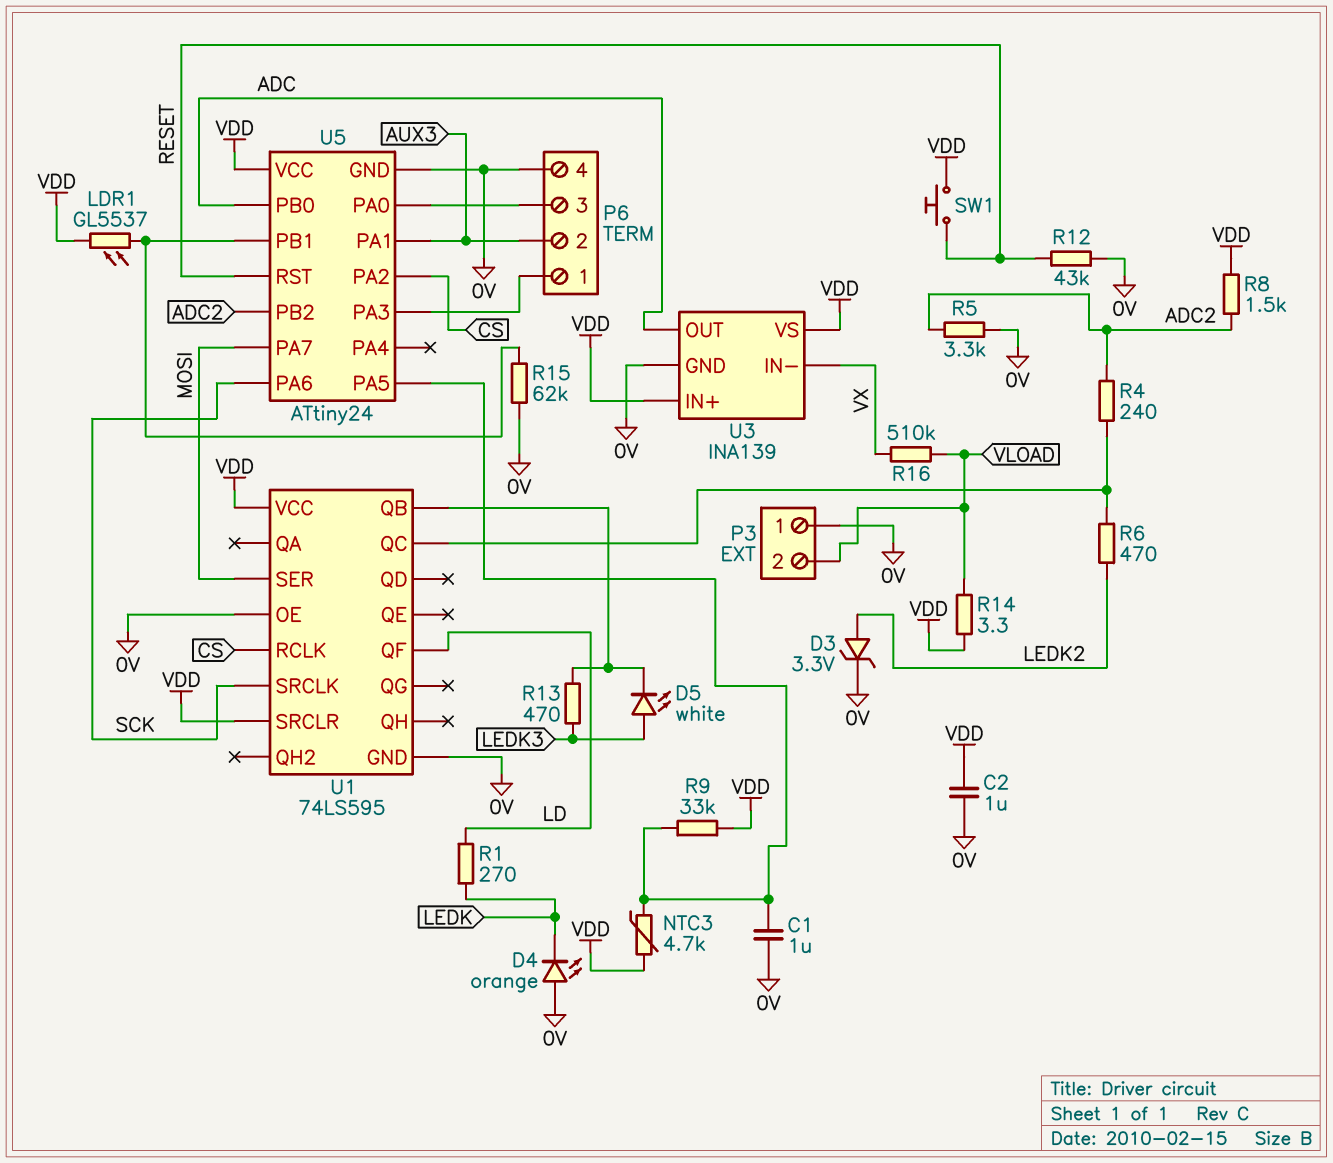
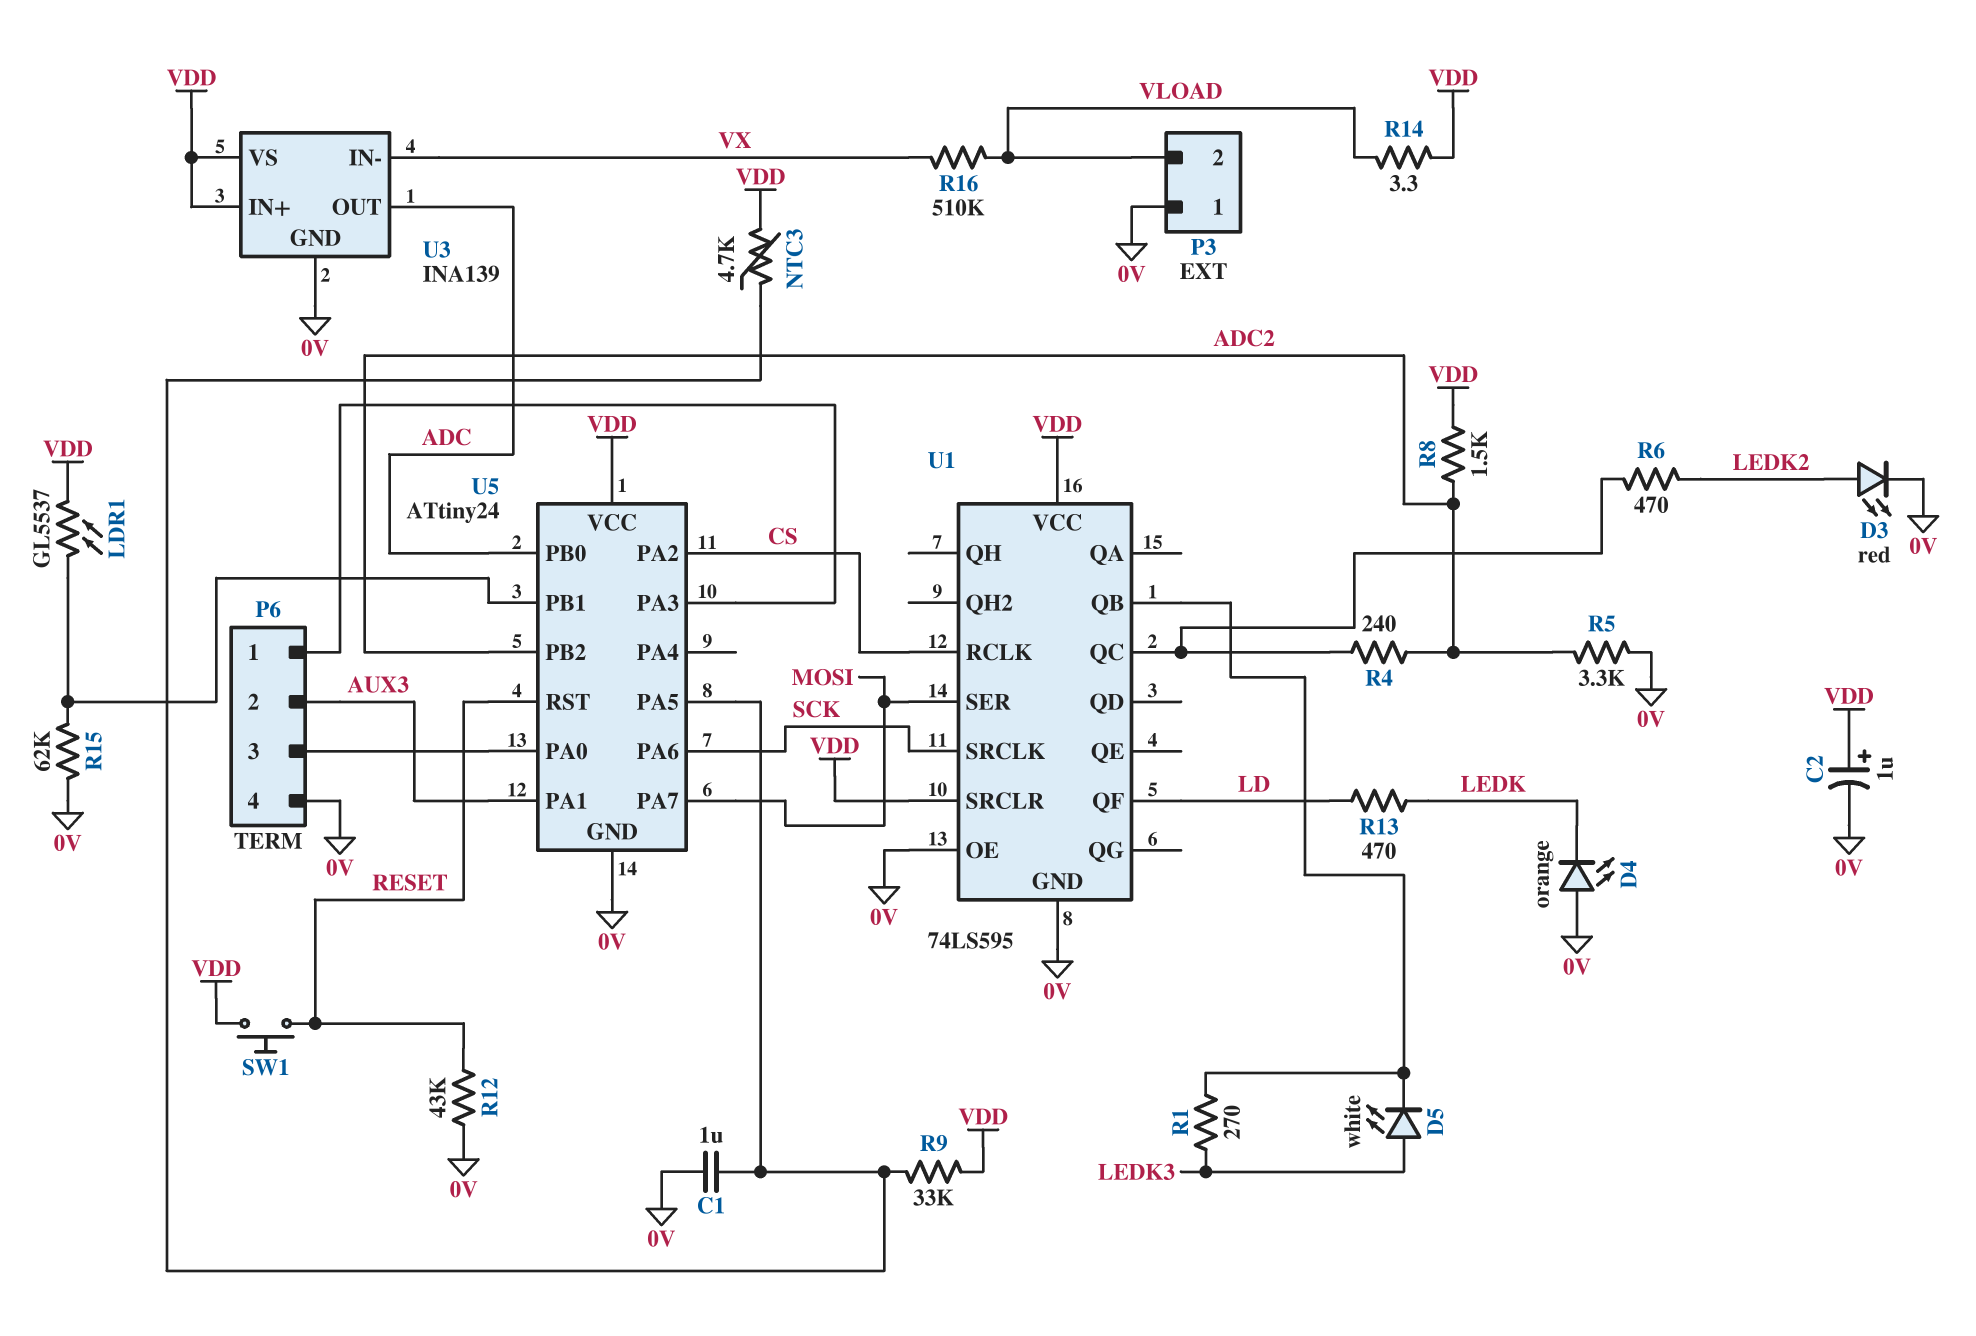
C2: 1uF (0V, VDD) -> 1uF (plus VDD, minus 0V)
D3: zener 3.3V (A LEDK2, K 0V) -> LED red (A LEDK2, K 0V)
R1: 270 (LD, LEDK) -> 270 (LEDK3, U1/QB)
R13: 470 (LEDK3, U1/QB) -> 470 (LD, LEDK)

